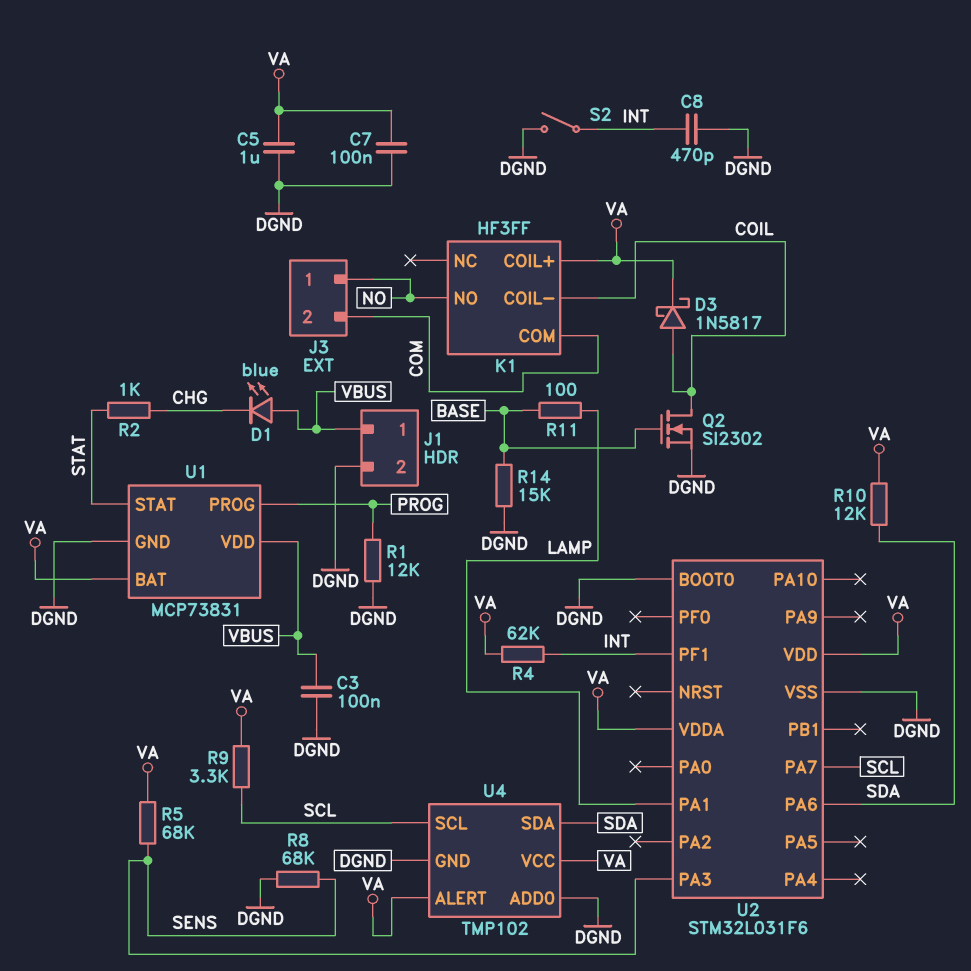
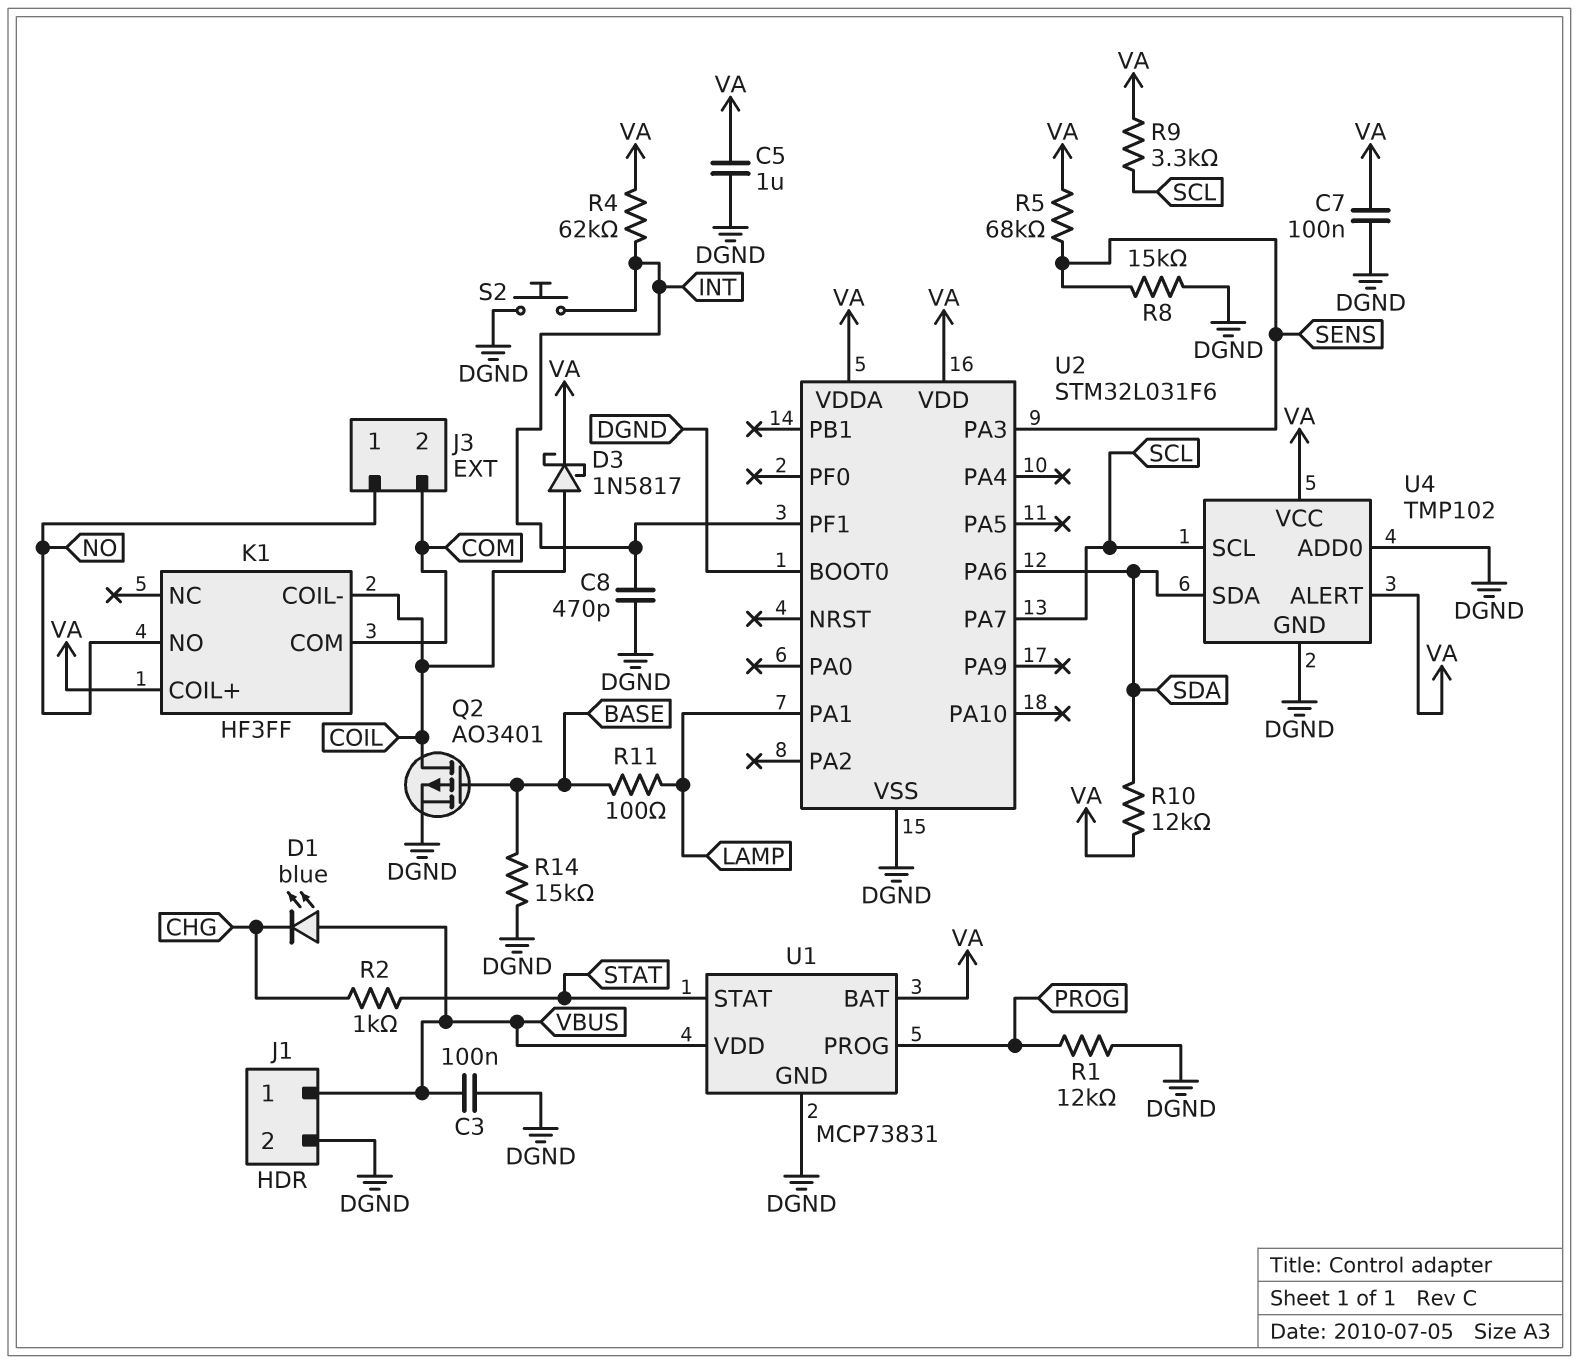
Q2: NMOS SI2302 (G BASE, D COIL, S DGND) -> PMOS AO3401 (G BASE, D COIL, S DGND)
R8: 68k (DGND, SENS) -> 15k (DGND, SENS)
S2: switch (DGND, INT) -> button (DGND, INT)

